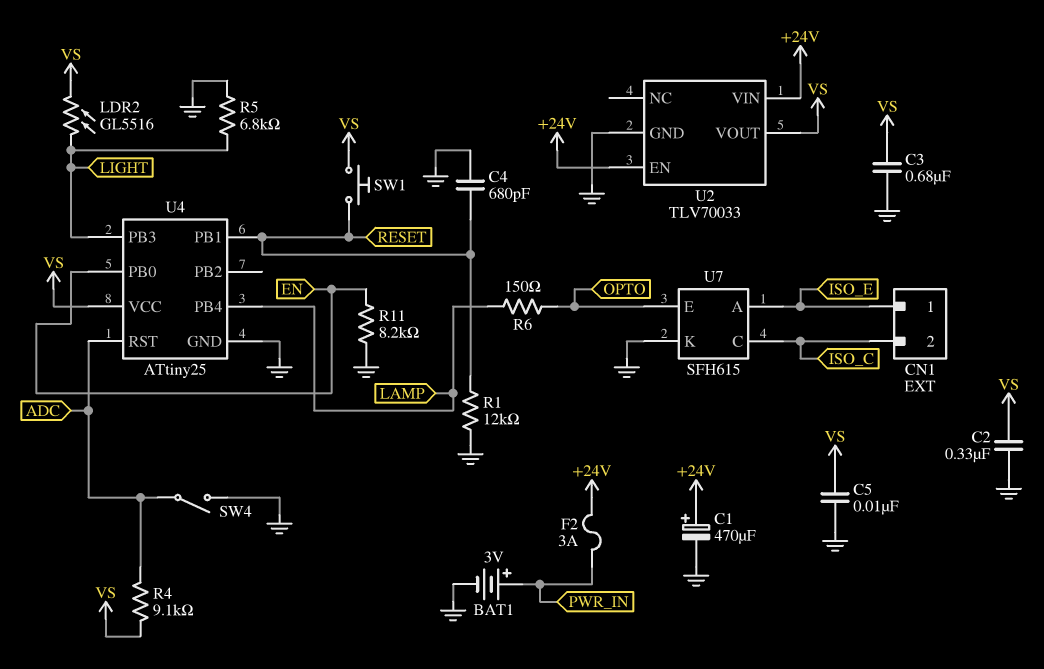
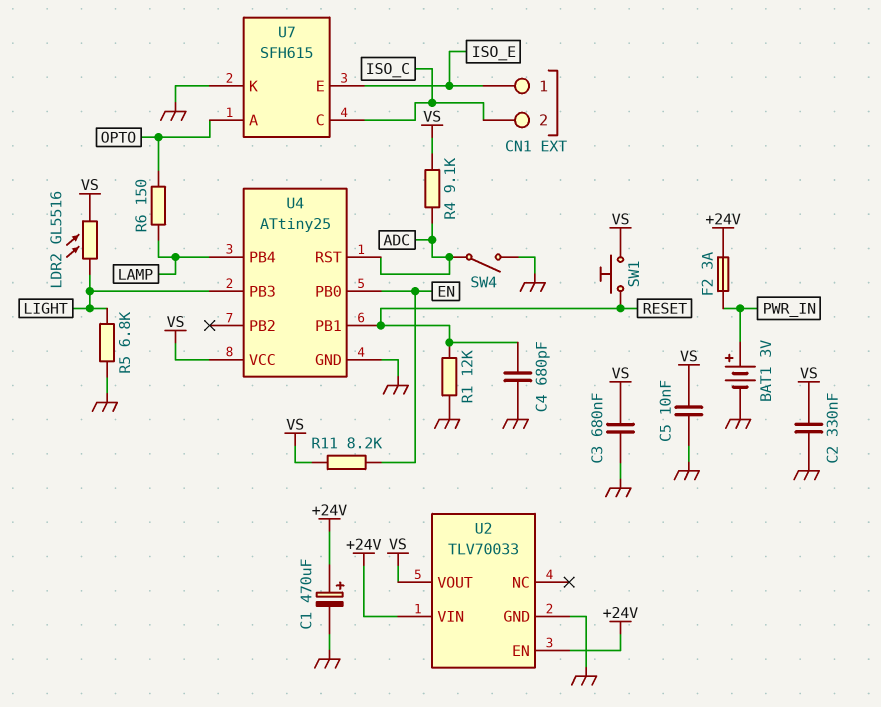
R11: 8.2k (EN, GND) -> 8.2k (EN, VS)
U7 pin A: ISO_E -> OPTO
U7 pin E: OPTO -> ISO_E

